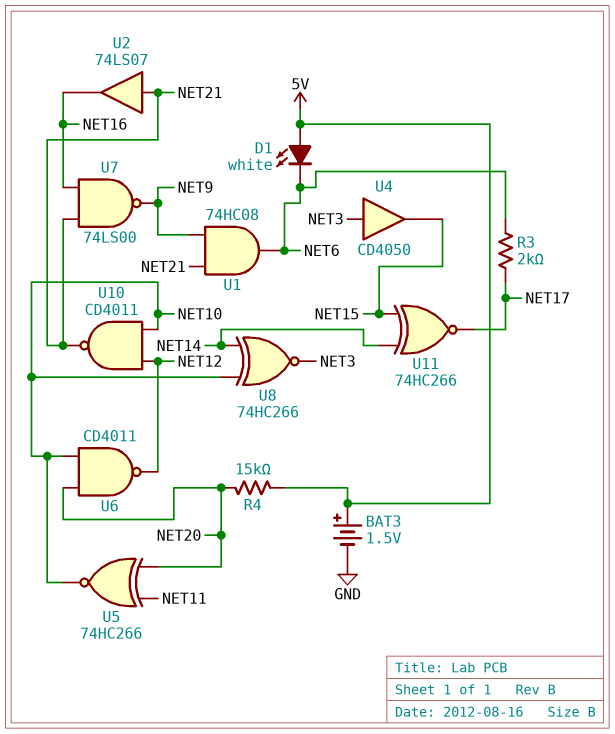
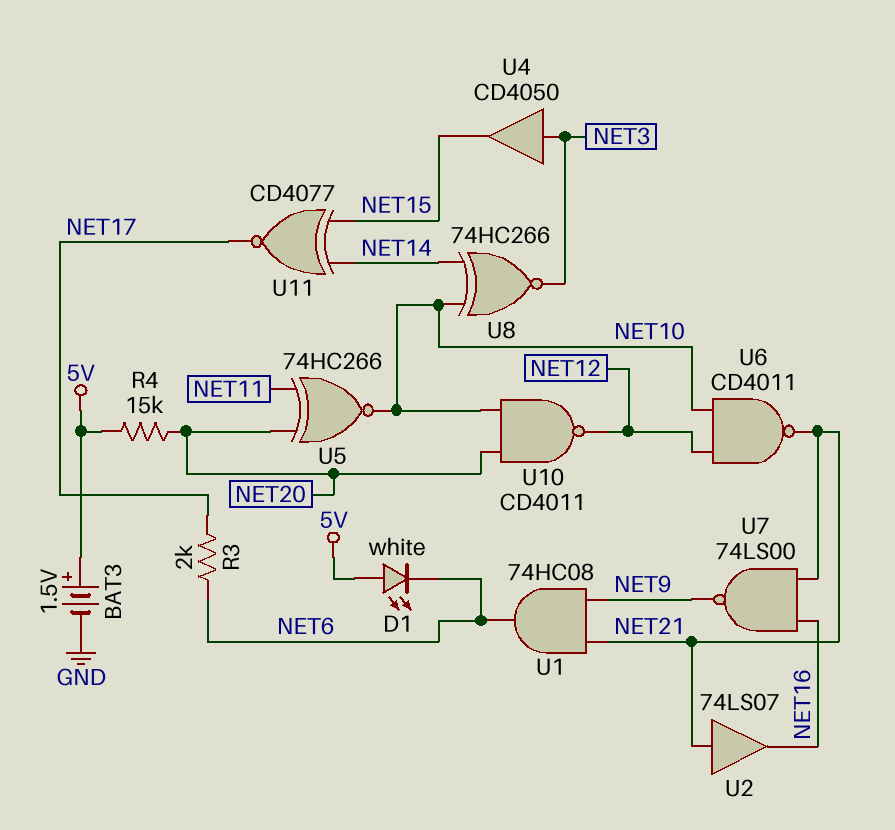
U6: NAND CD4011 (in NET10, in NET20, out NET12) -> NAND CD4011 (in NET10, in NET12, out NET21)
U10: NAND CD4011 (in NET10, in NET12, out NET21) -> NAND CD4011 (in NET10, in NET20, out NET12)
U11: XNOR 74HC266 (in NET14, in NET15, out NET17) -> XNOR CD4077 (in NET14, in NET15, out NET17)

